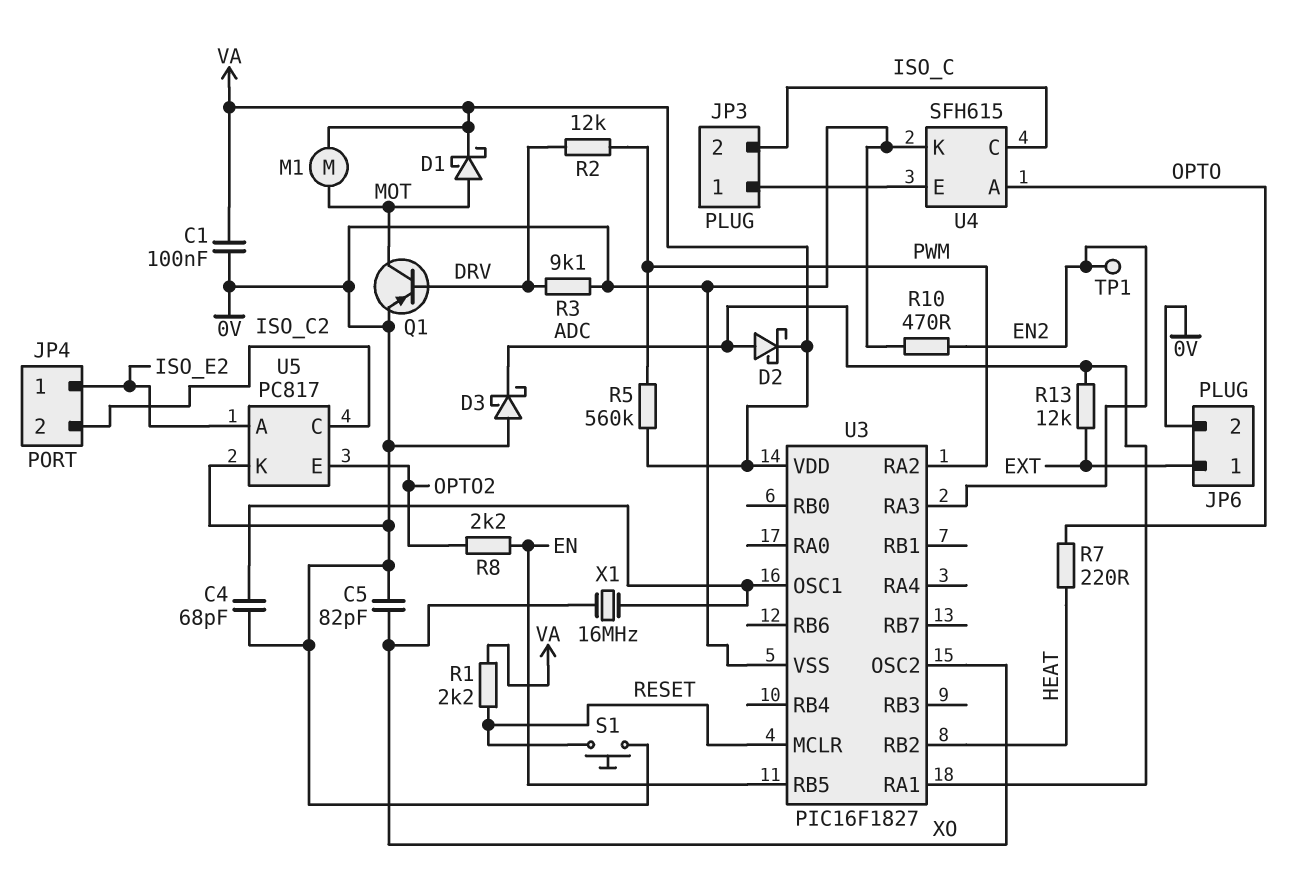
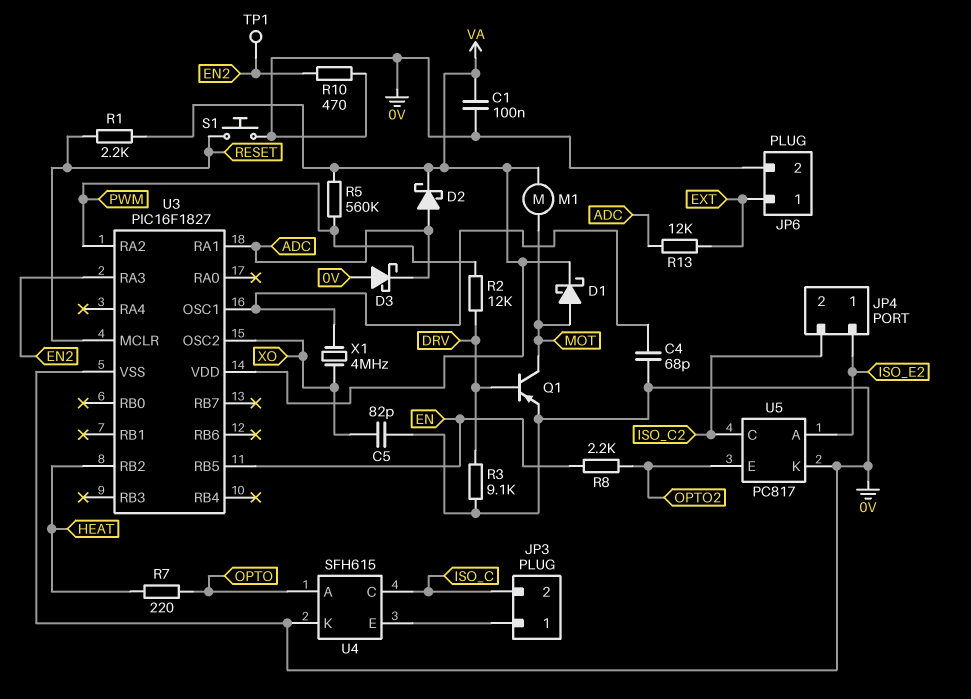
X1: 16MHz (U3/OSC1, XO) -> 4MHz (U3/OSC1, XO)

